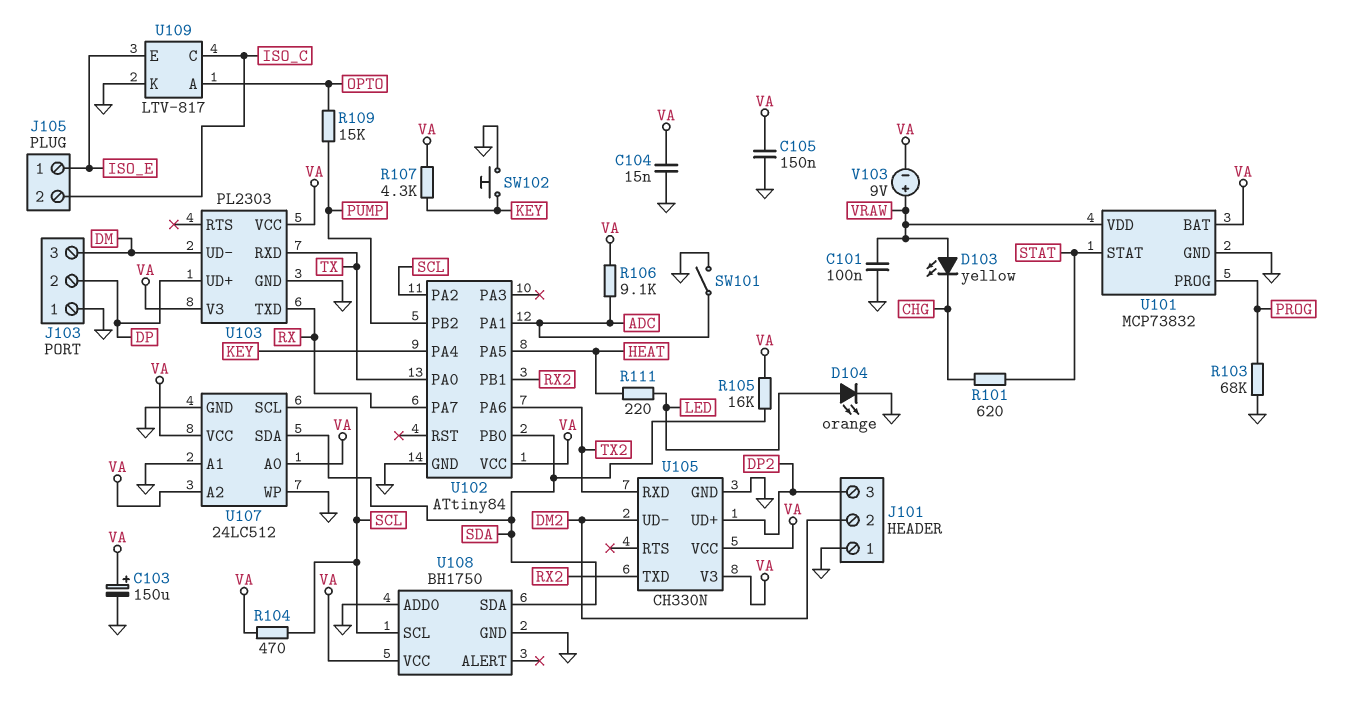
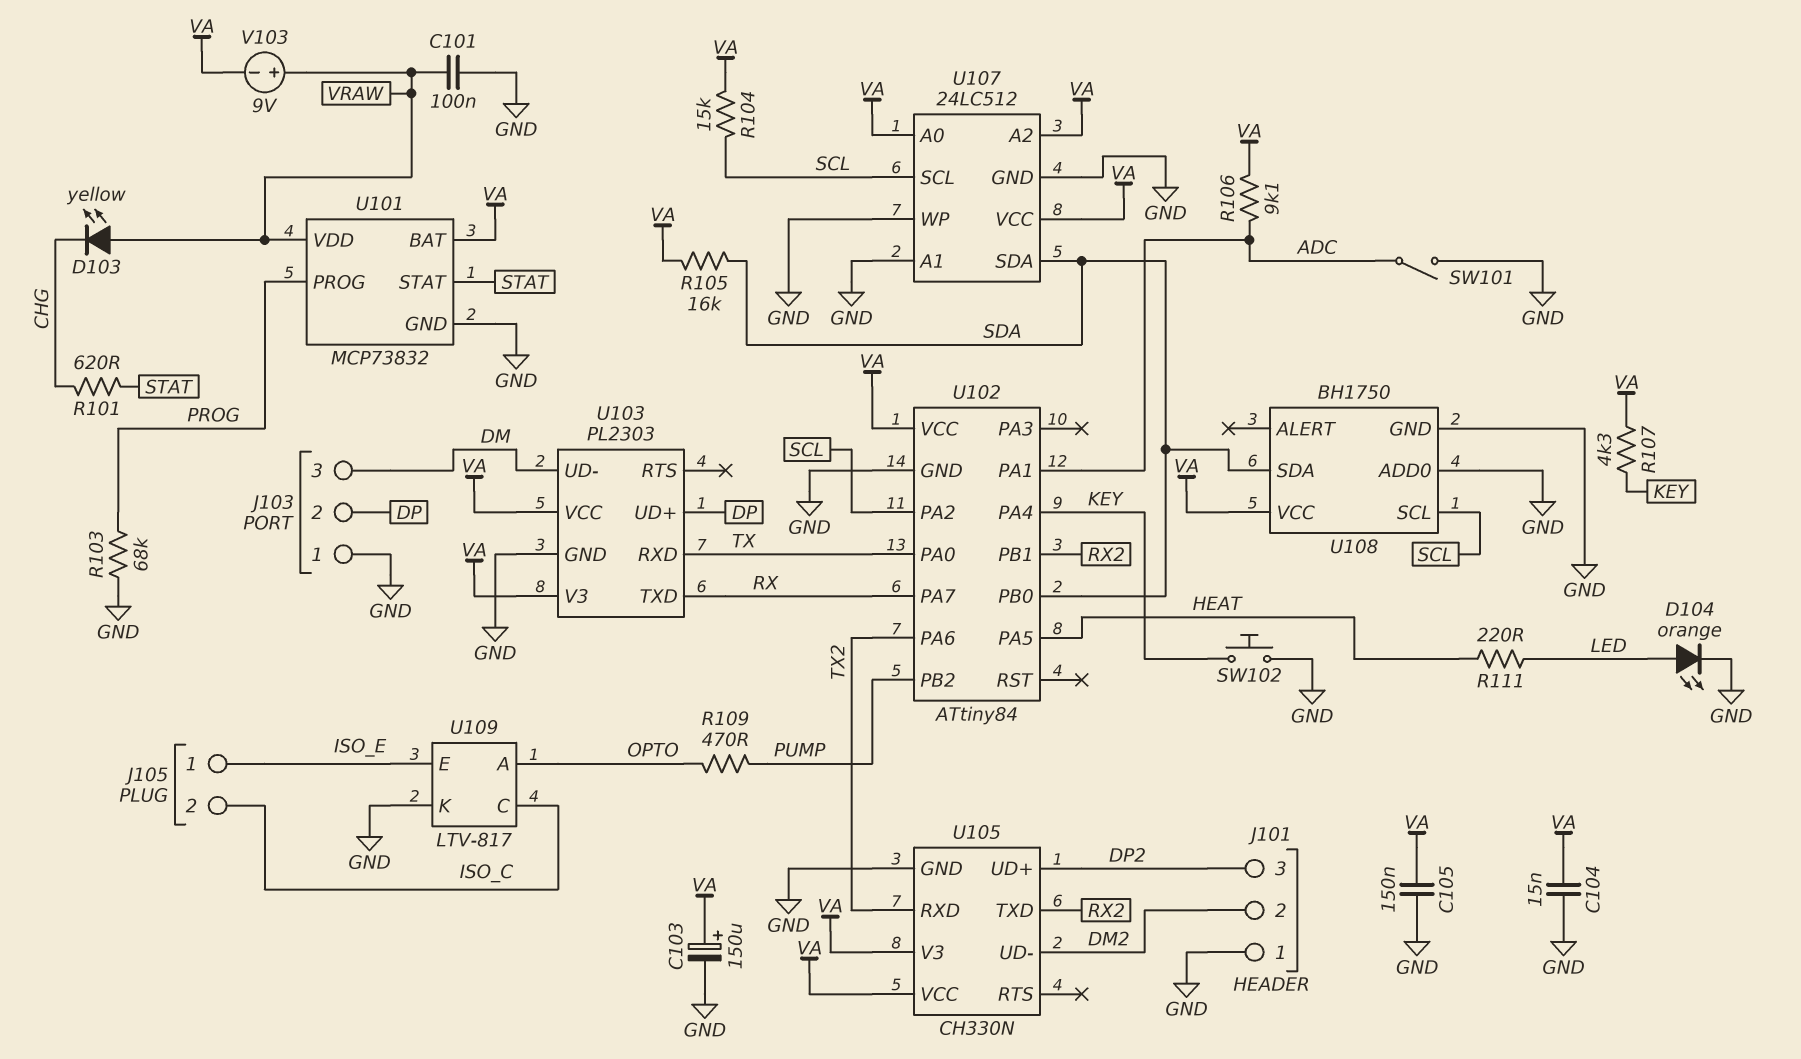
R104: 470 (SCL, VA) -> 15k (SCL, VA)
R109: 15k (OPTO, PUMP) -> 470 (OPTO, PUMP)

